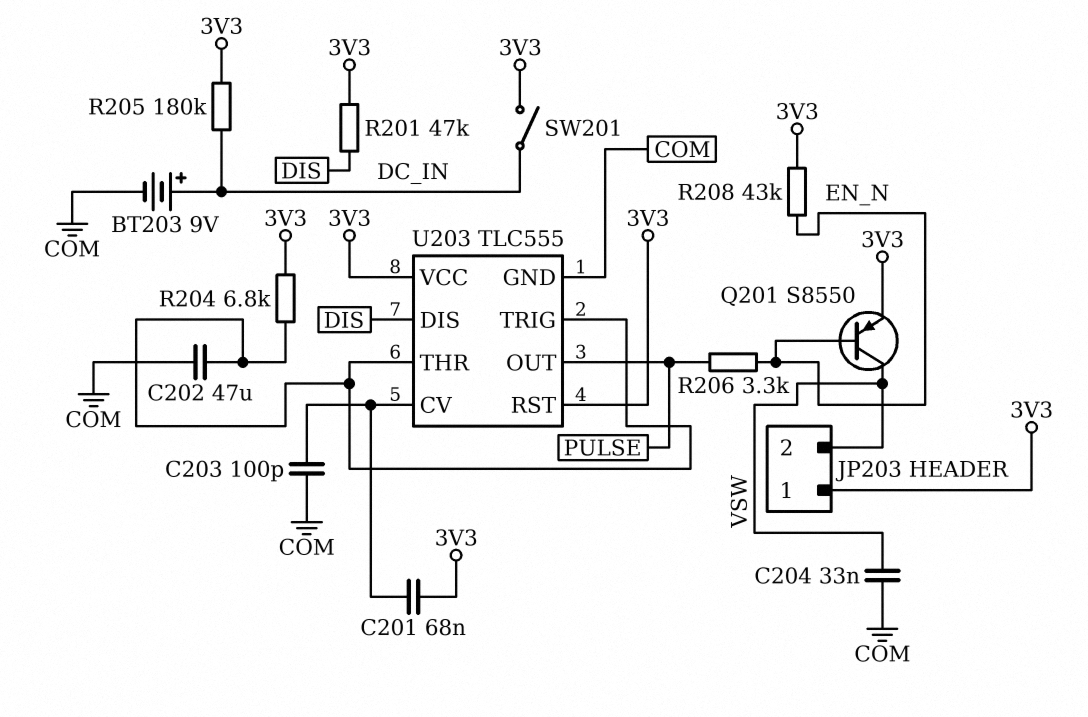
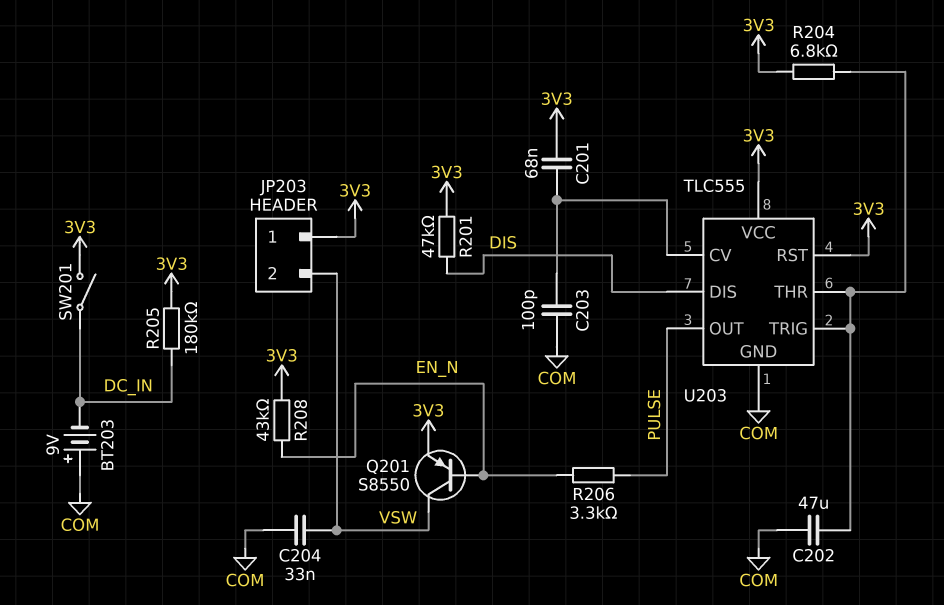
BT203: 9V (plus DC_IN, minus COM) -> 9V (plus COM, minus DC_IN)

